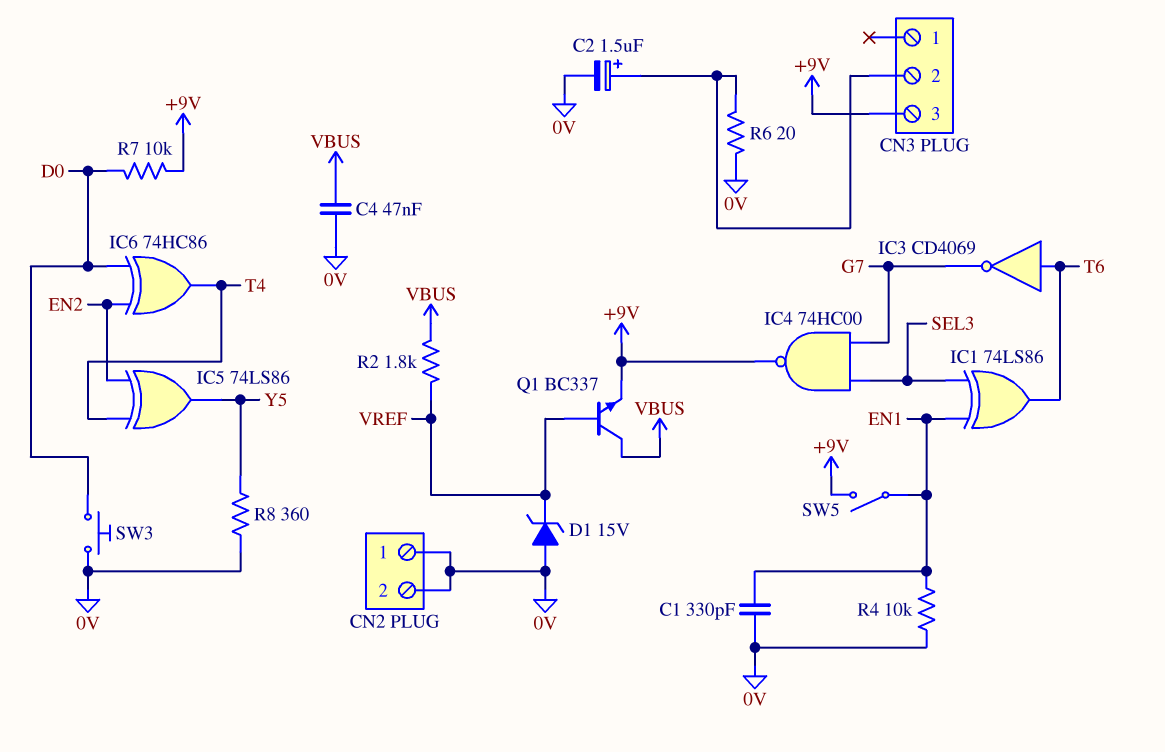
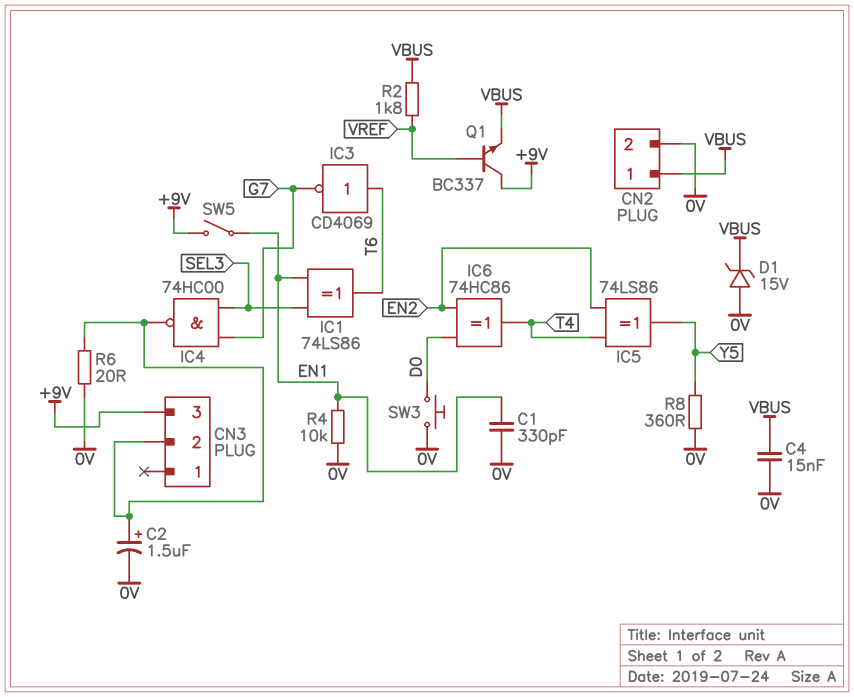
C4: 47nF (0V, VBUS) -> 15nF (0V, VBUS)
CN2 pin 1: 0V -> VBUS
D1: zener 15V (A 0V, K VREF) -> zener 15V (A 0V, K VBUS)
IC4: NAND 74HC00 (in G7, in SEL3, out +9V) -> NAND 74HC00 (in G7, in SEL3, out CN3/2)
Q1: NPN BC337 (B VREF, C VBUS, E +9V) -> NPN BC337 (B VREF, C +9V, E VBUS)
R7: 10k (+9V, D0) -> none

